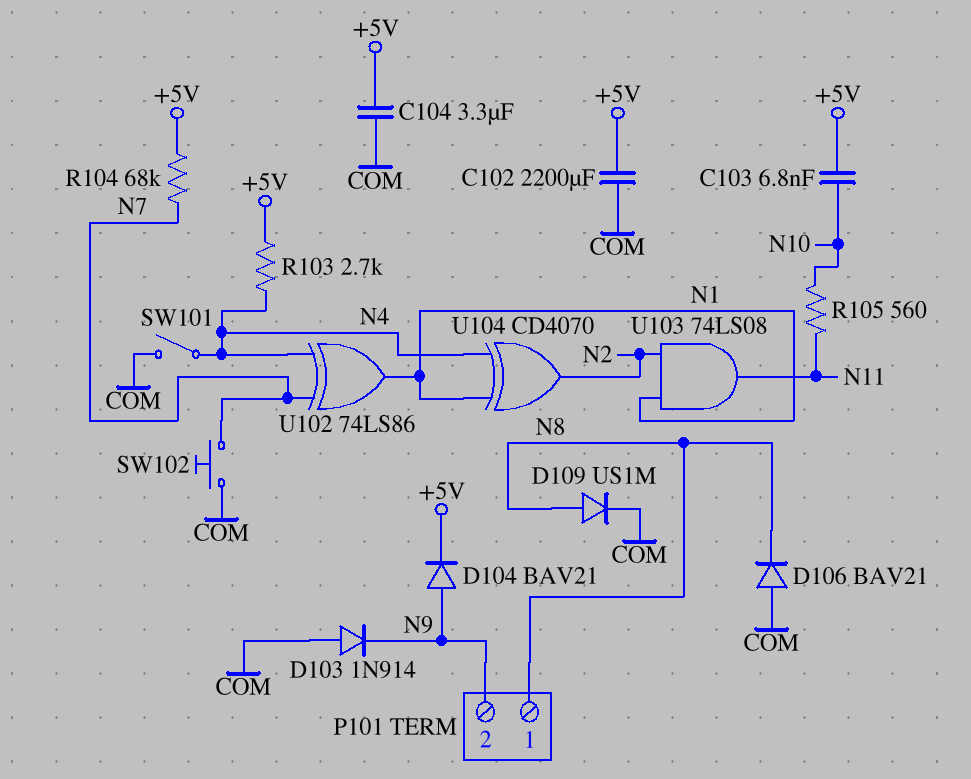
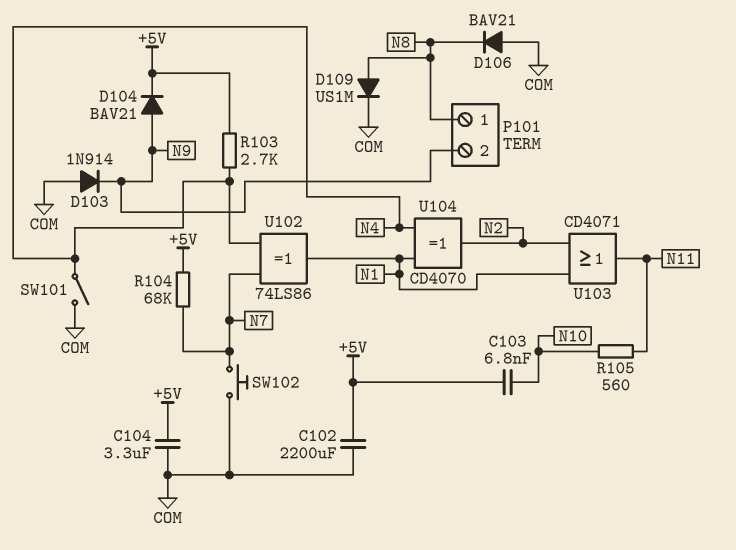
U103: AND 74LS08 (in N1, in N2, out N11) -> OR CD4071 (in N1, in N2, out N11)

